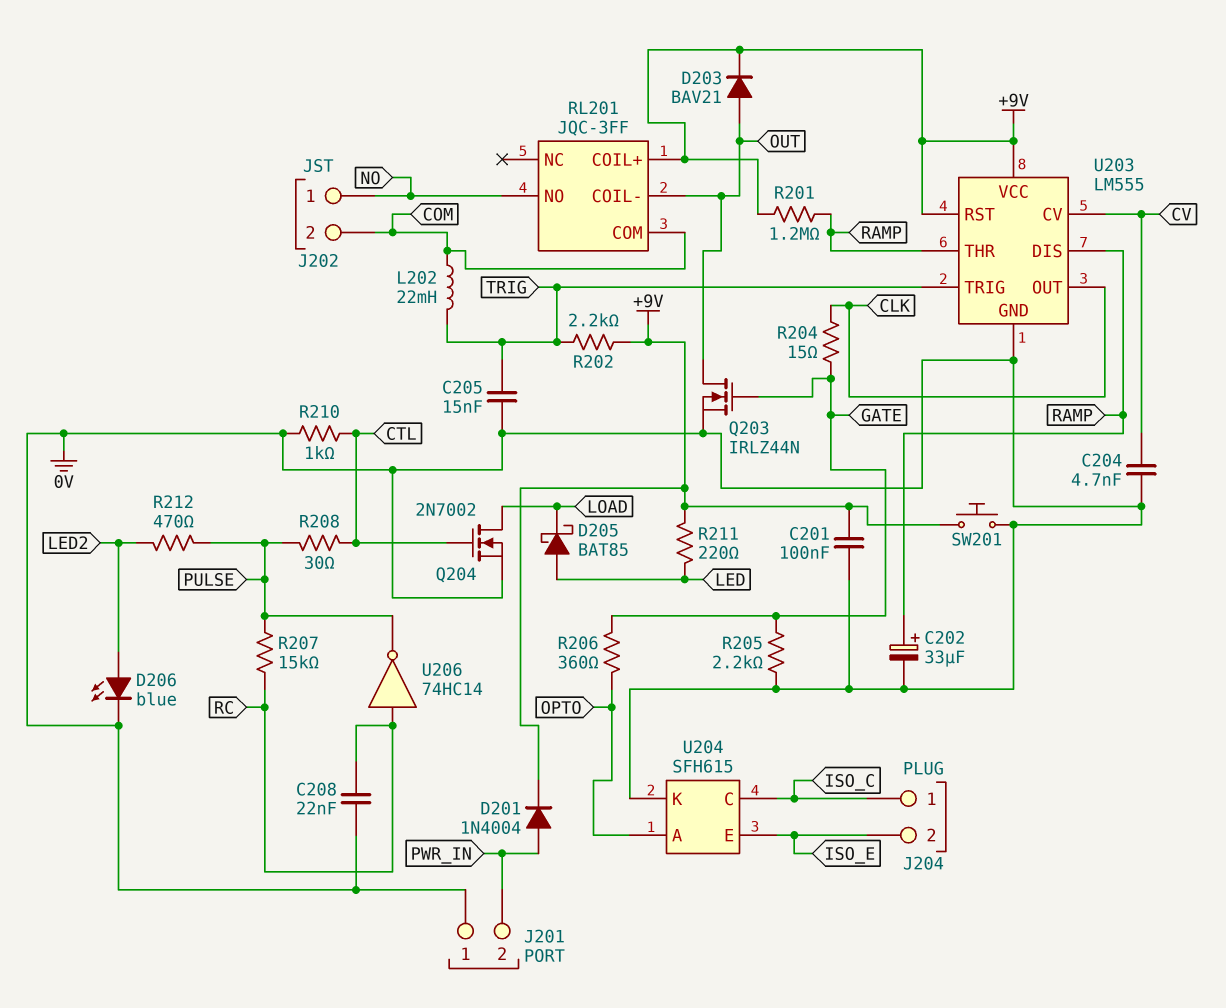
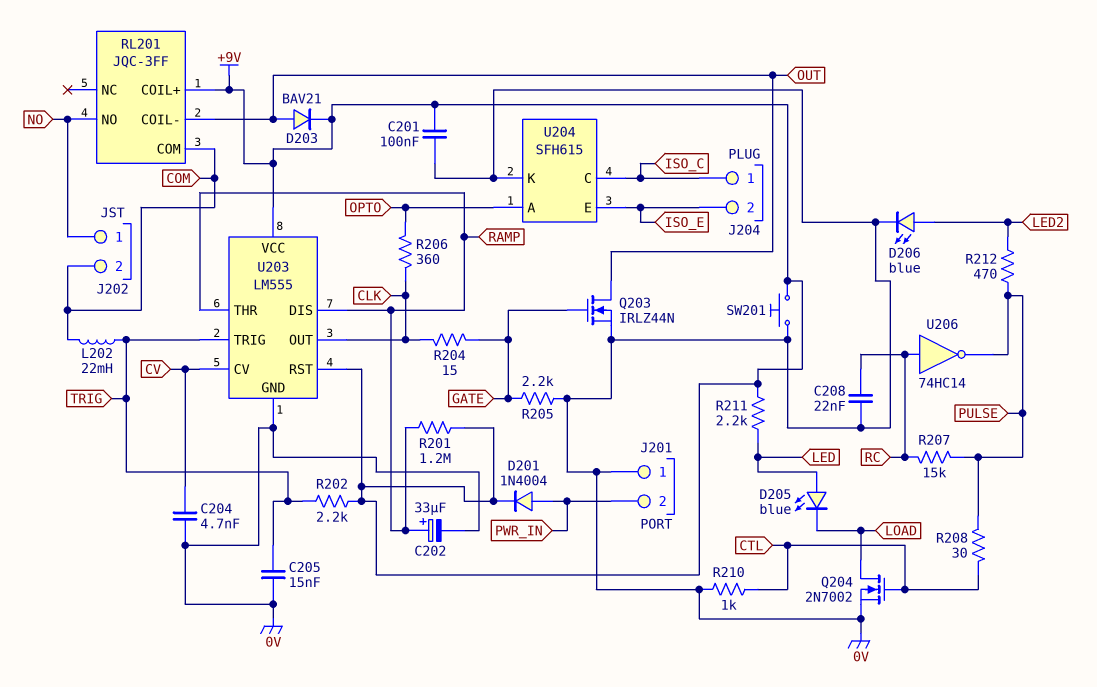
D205: schottky BAT85 (A LED, K LOAD) -> LED blue (A LED, K LOAD)
R206: 360 (GATE, OPTO) -> 360 (CLK, OPTO)
R211: 220 (+9V, LED) -> 2.2k (+9V, LED)

